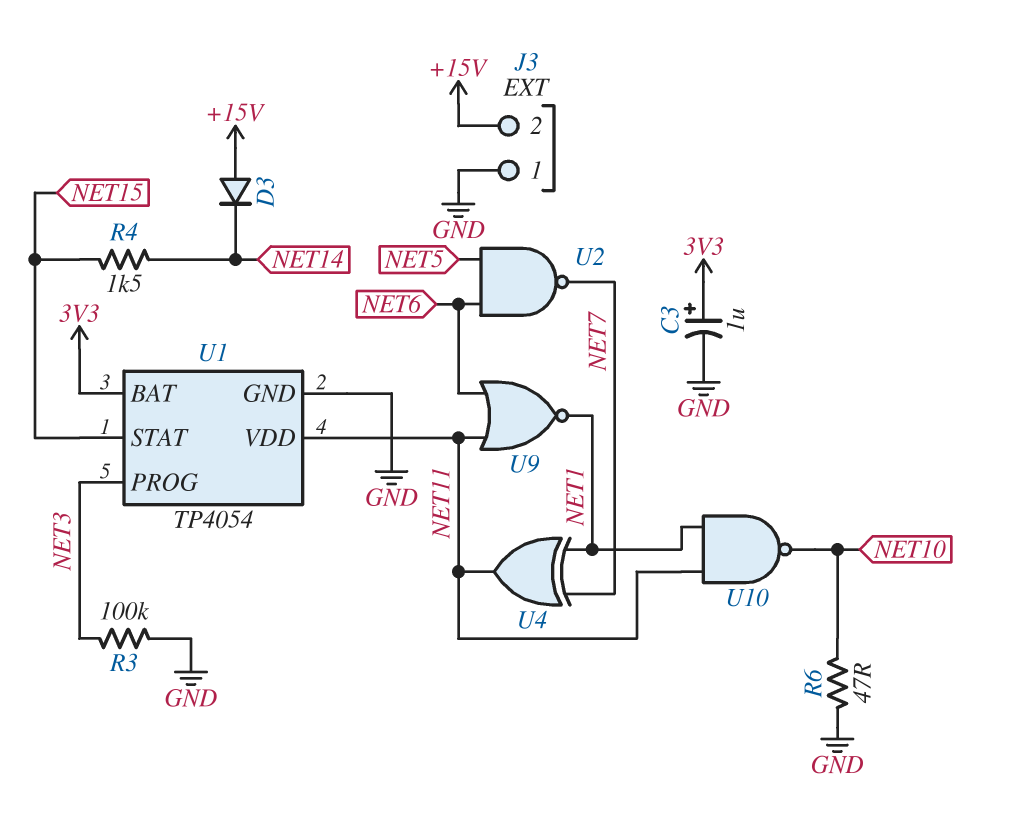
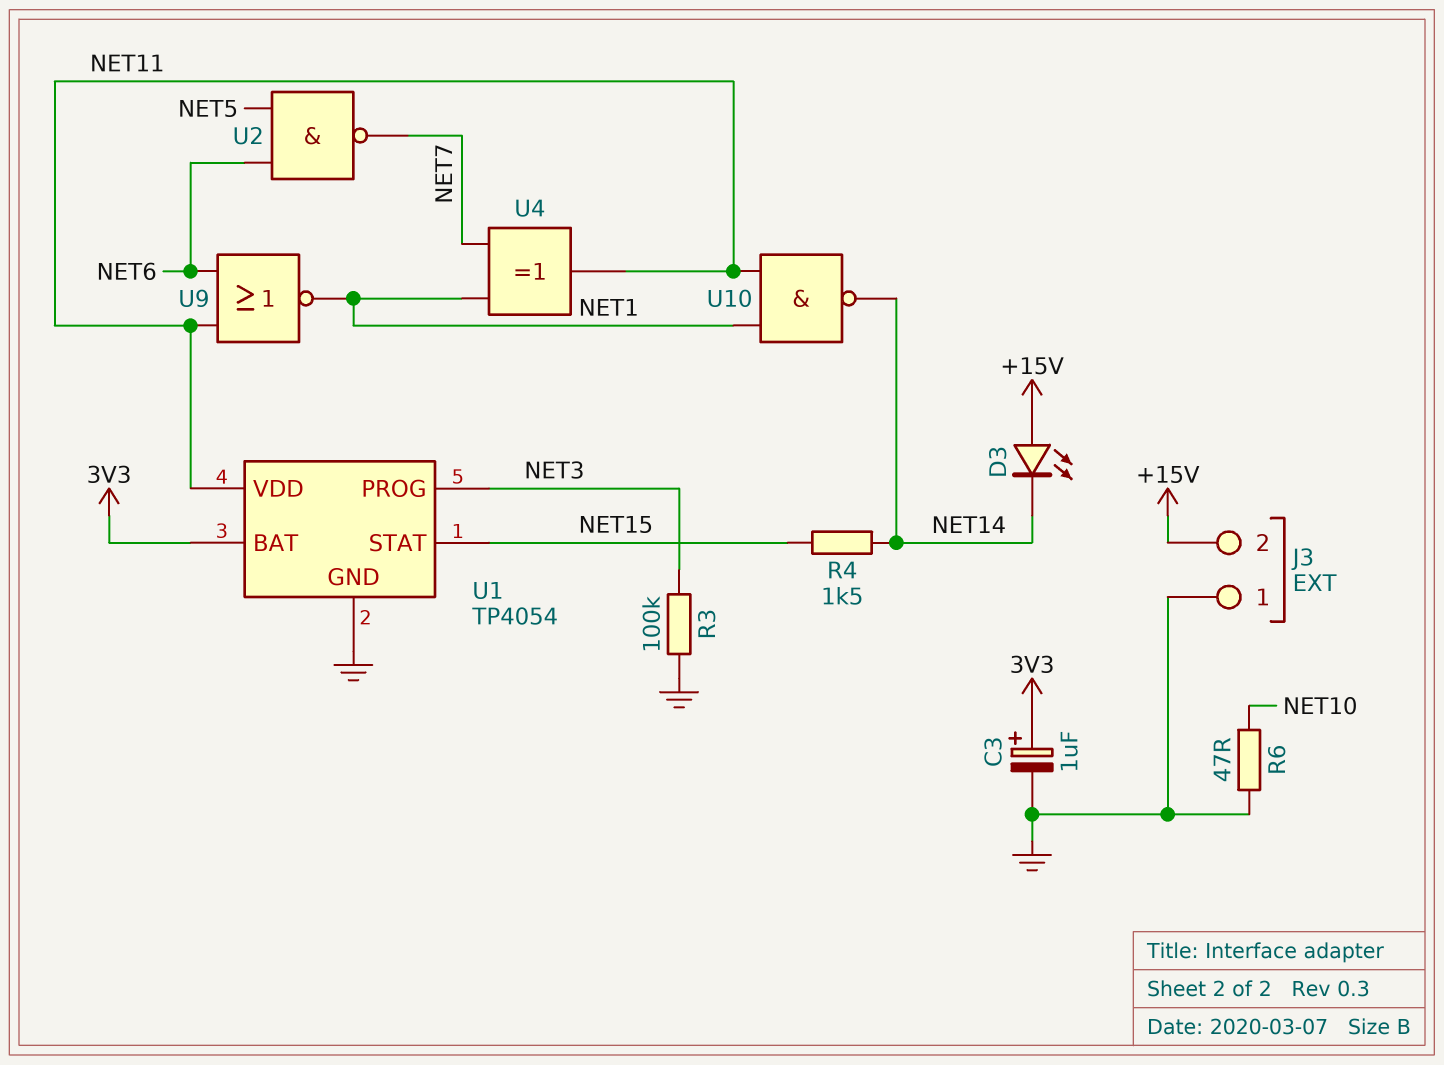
D3: diode (A +15V, K NET14) -> LED (A +15V, K NET14)
U10: NAND (in NET1, in NET11, out NET10) -> NAND (in NET1, in NET11, out NET14)

